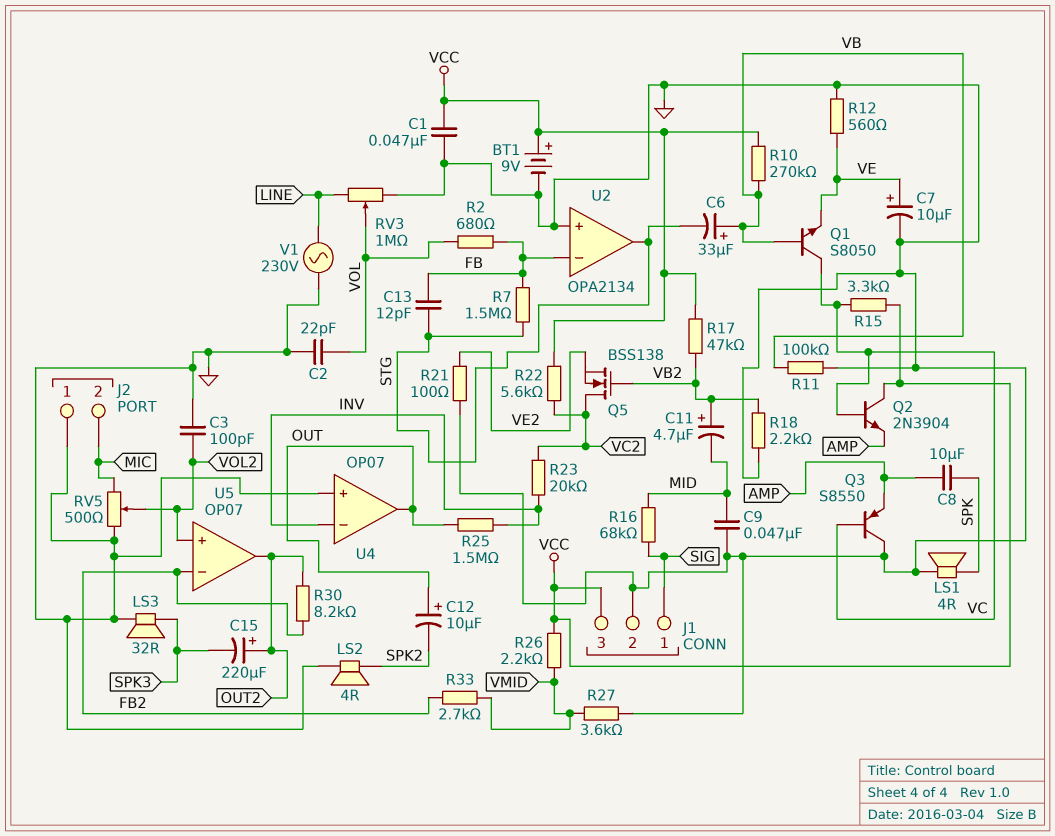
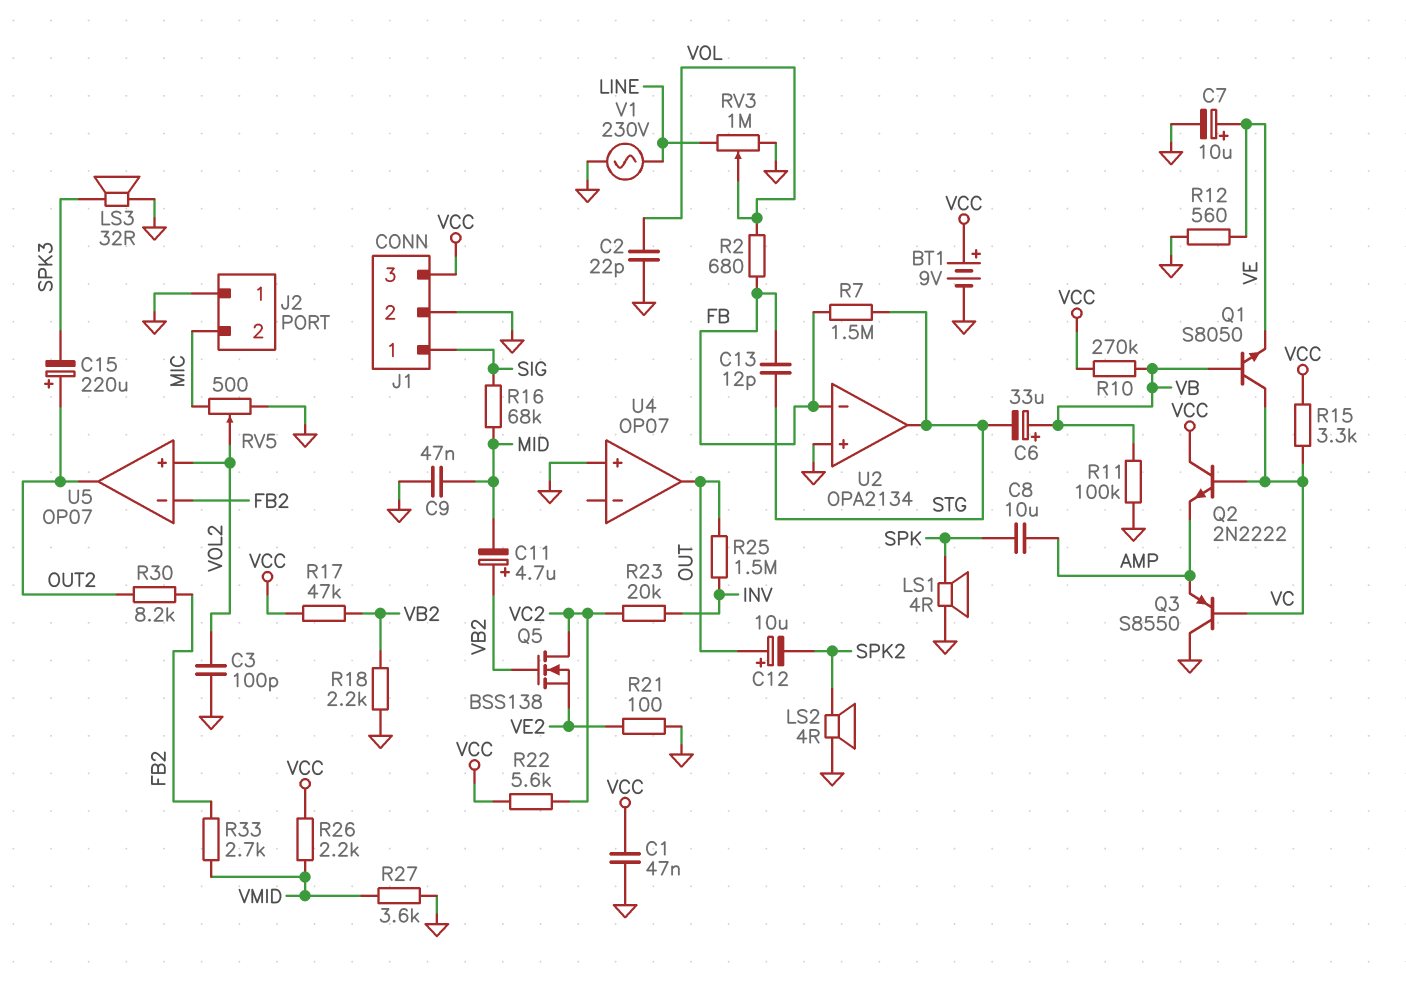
Q2: NPN 2N3904 (B VC, C VCC, E AMP) -> NPN 2N2222 (B VC, C VCC, E AMP)
U4 pin in-: INV -> none

